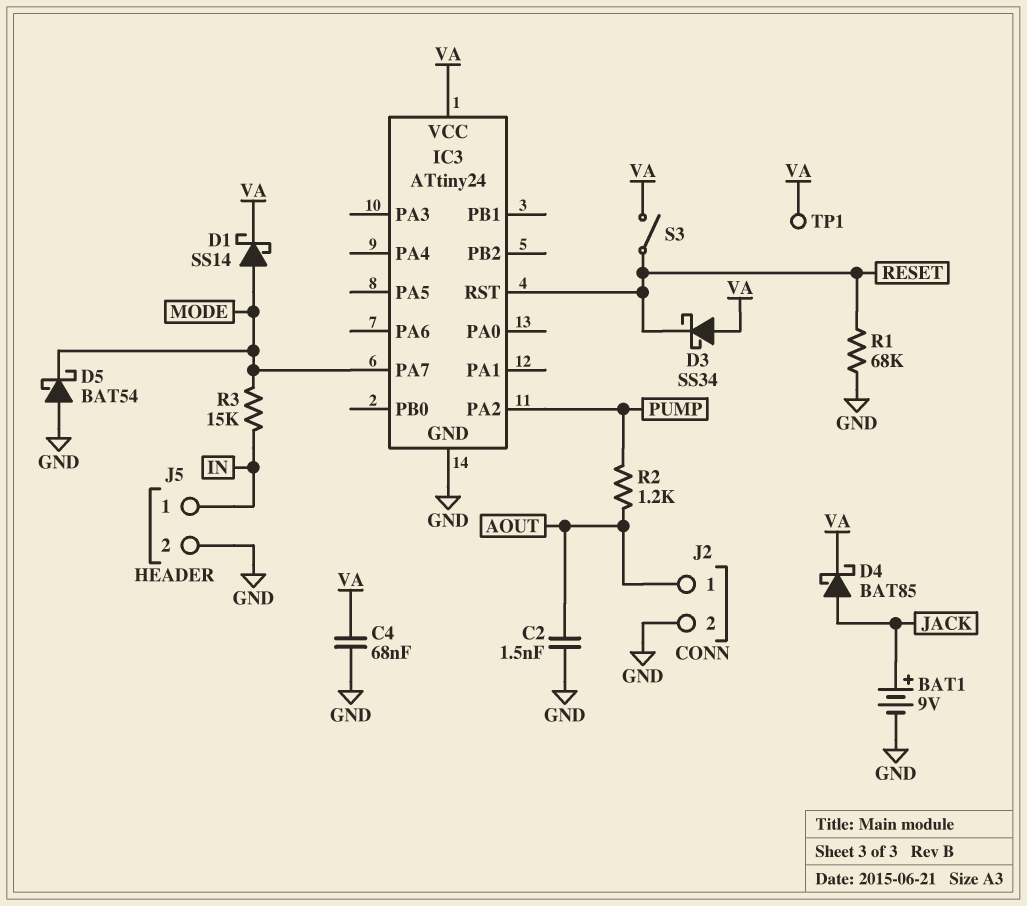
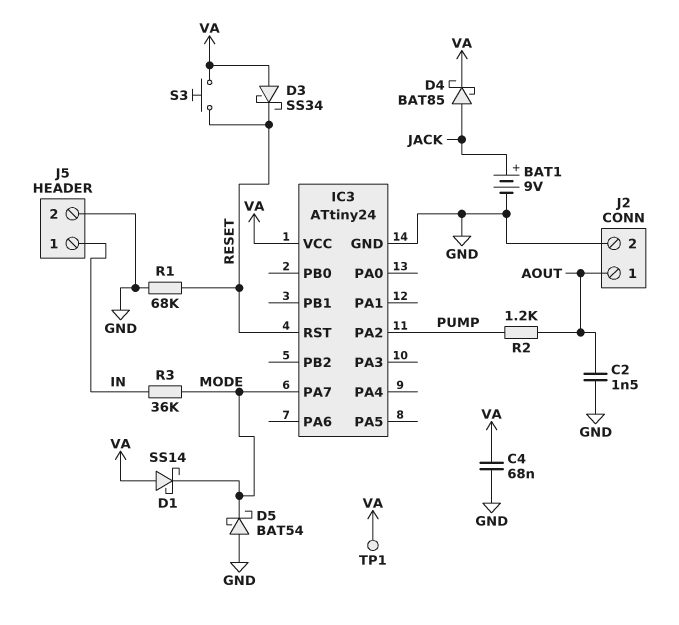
D1: schottky SS14 (A MODE, K VA) -> schottky SS14 (A VA, K MODE)
R3: 15k (IN, MODE) -> 36k (IN, MODE)
S3: switch (RESET, VA) -> button (RESET, VA)

